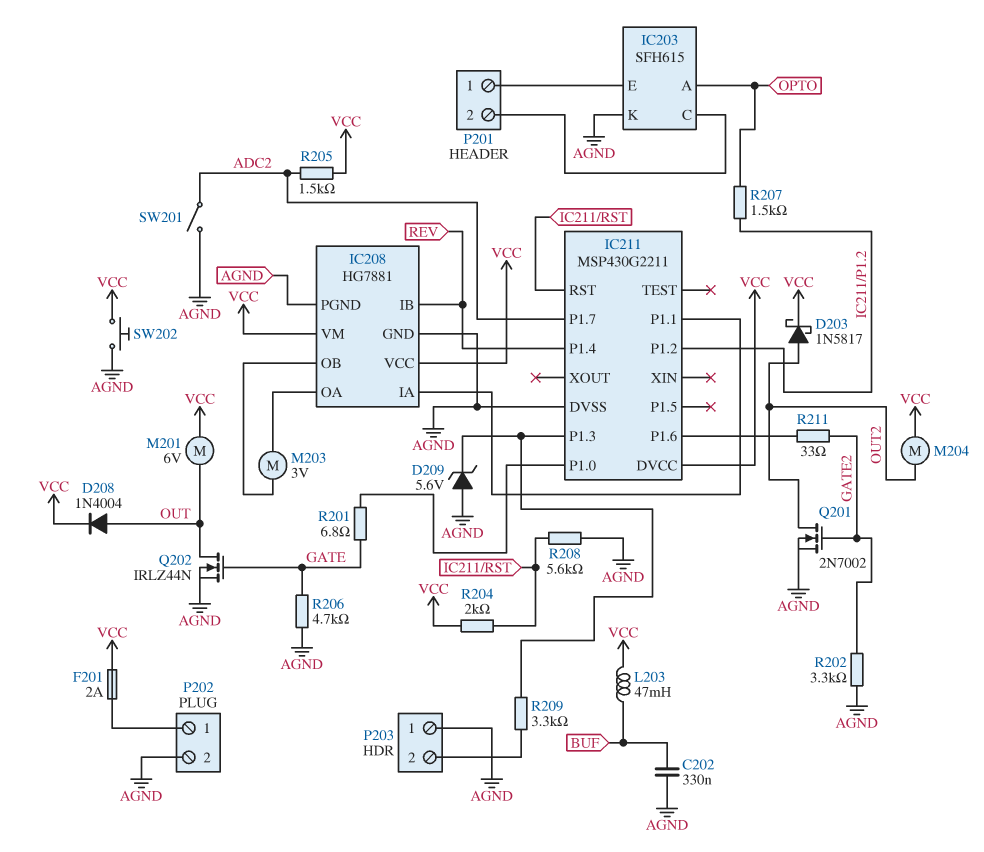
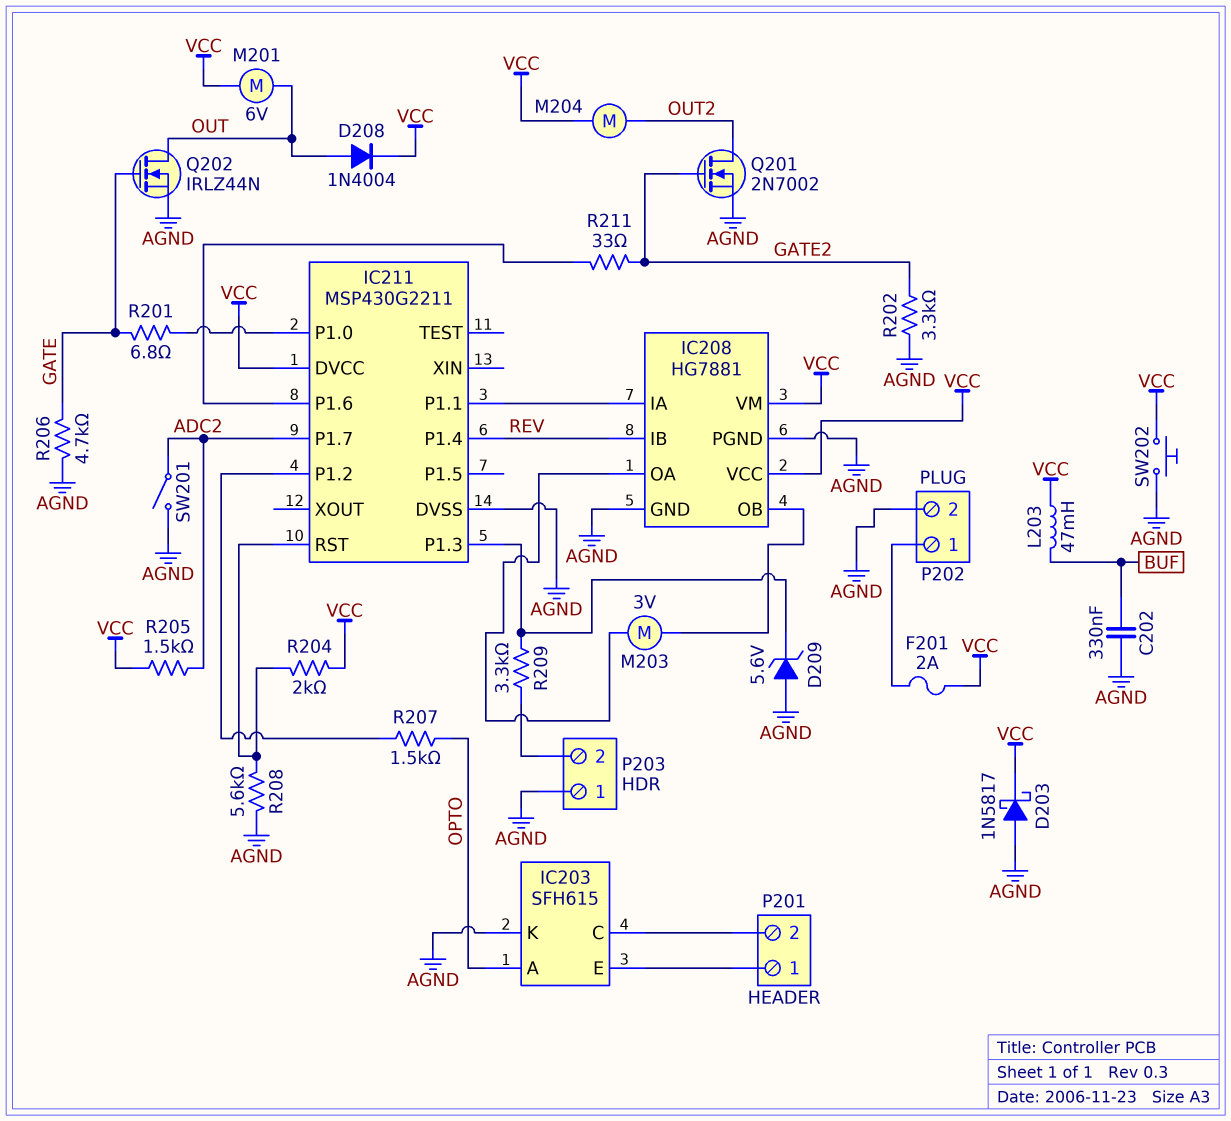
D203: schottky 1N5817 (A OUT2, K VCC) -> schottky 1N5817 (A AGND, K VCC)

